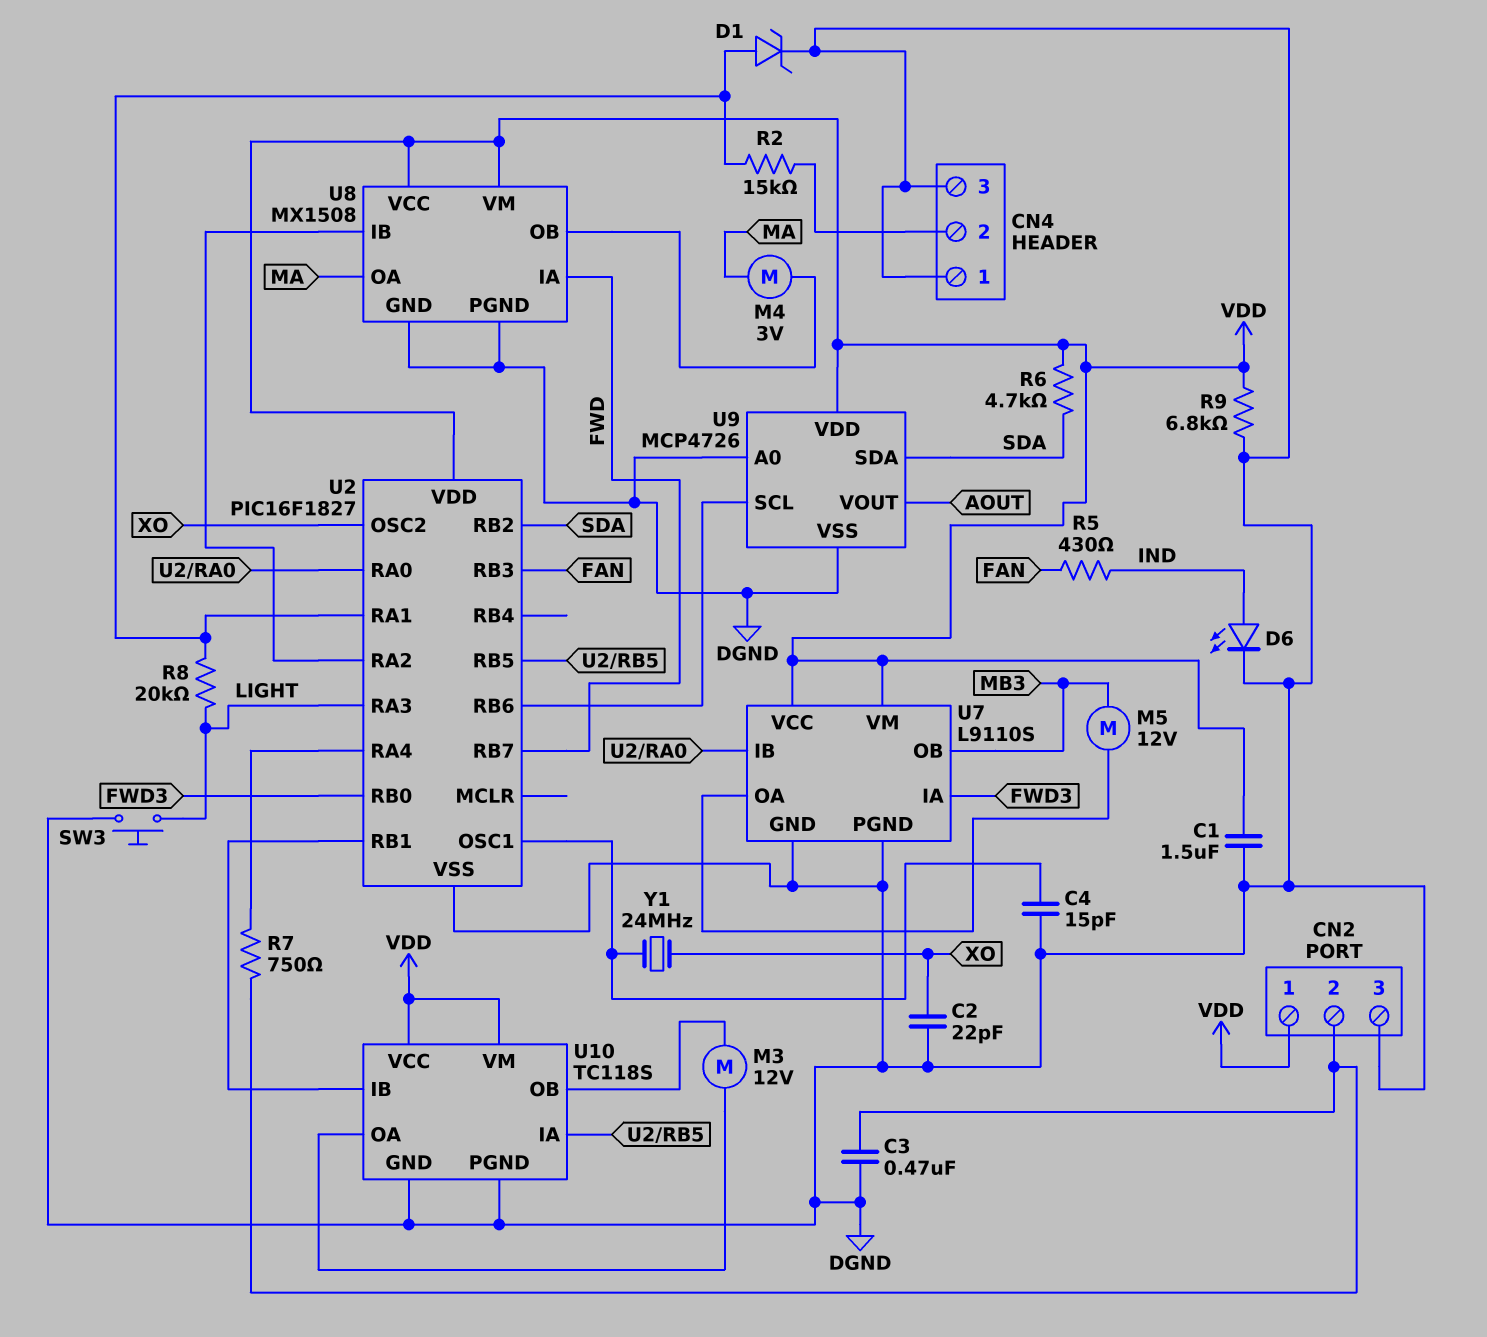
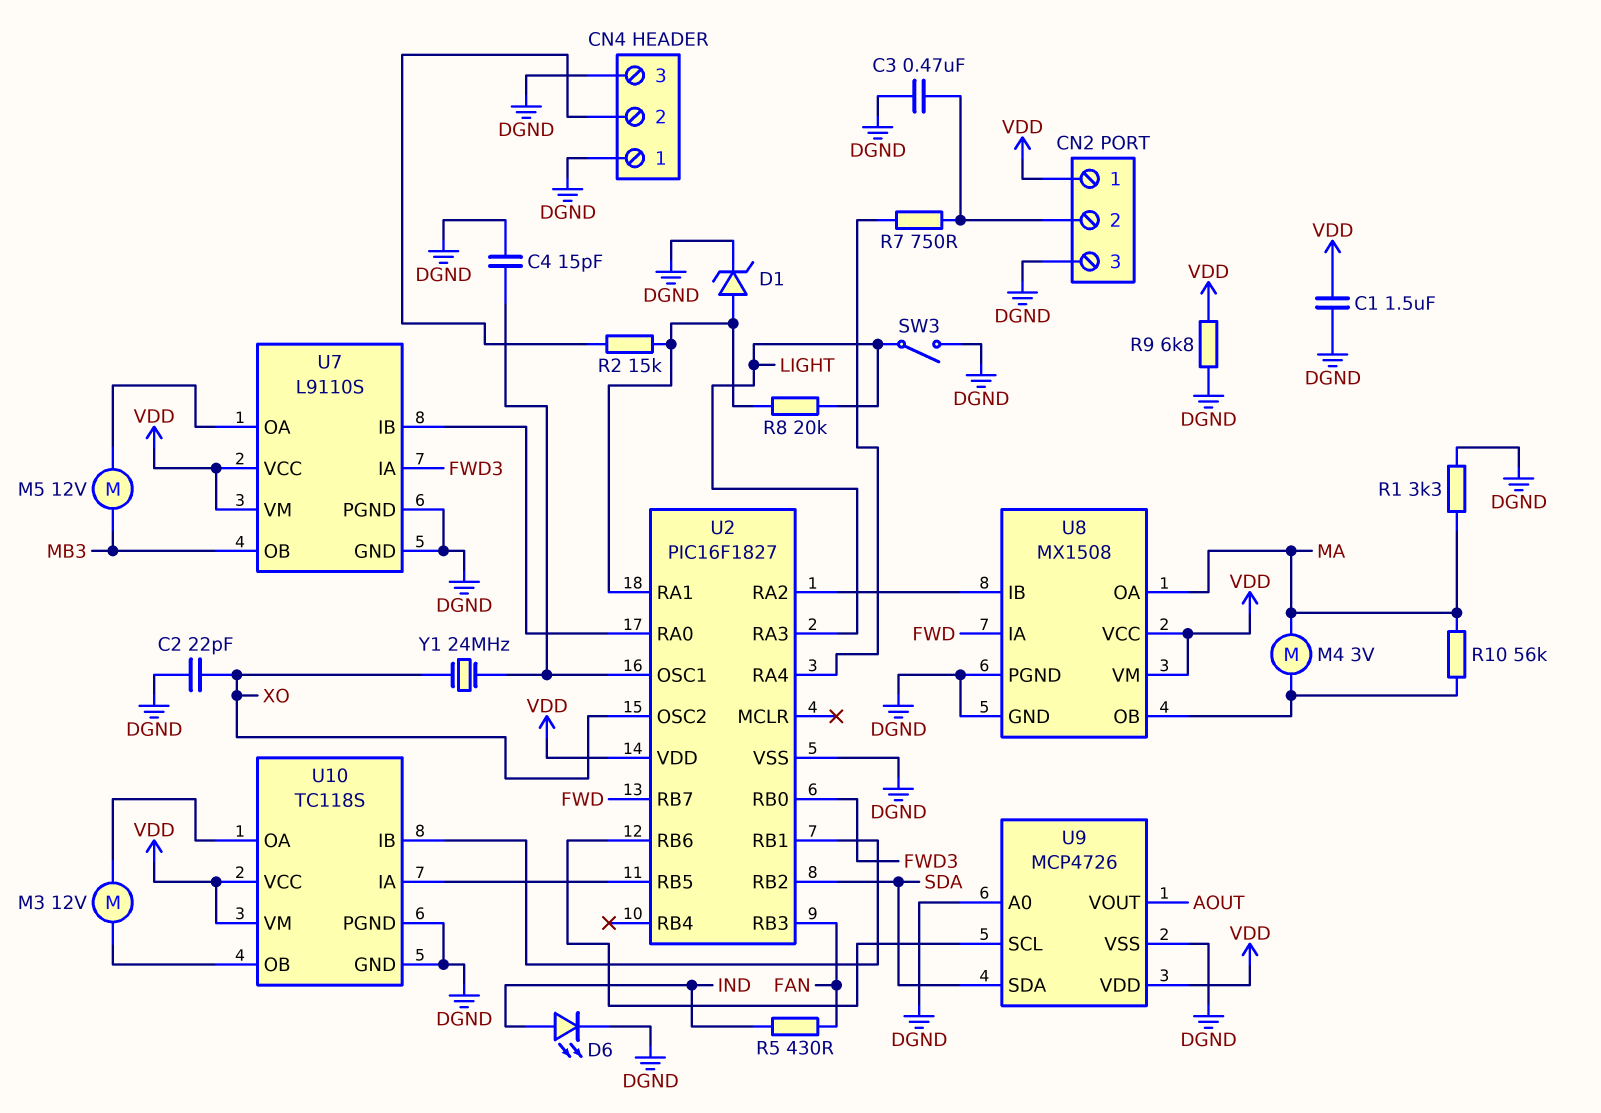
R1: none -> 3.3k (DGND, MA)
R6: 4.7k (SDA, VDD) -> none
R10: none -> 56k (MA, U8/OB)
SW3: button (DGND, LIGHT) -> switch (DGND, LIGHT)

